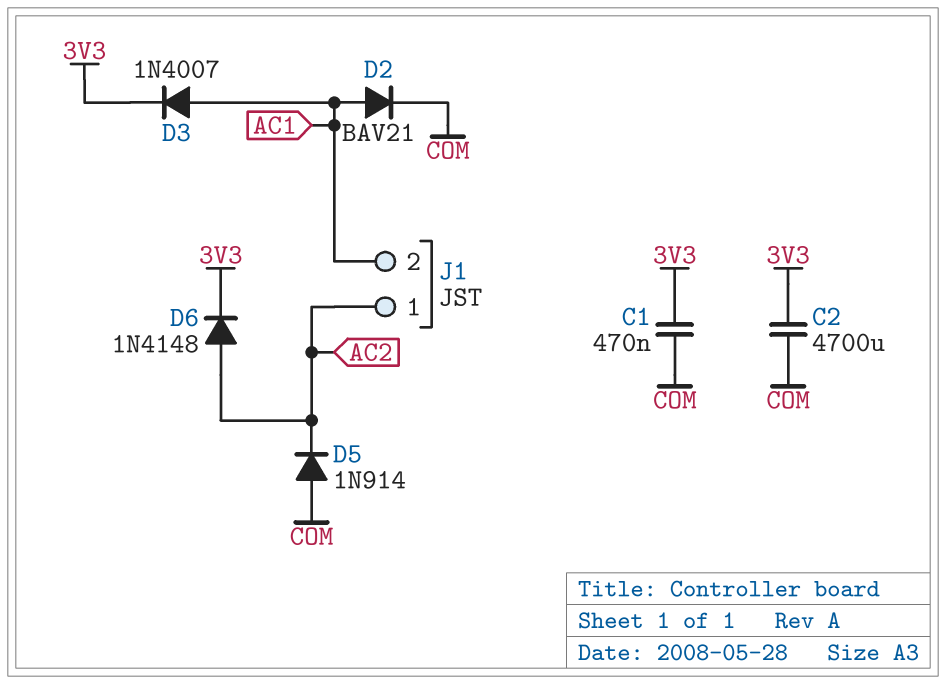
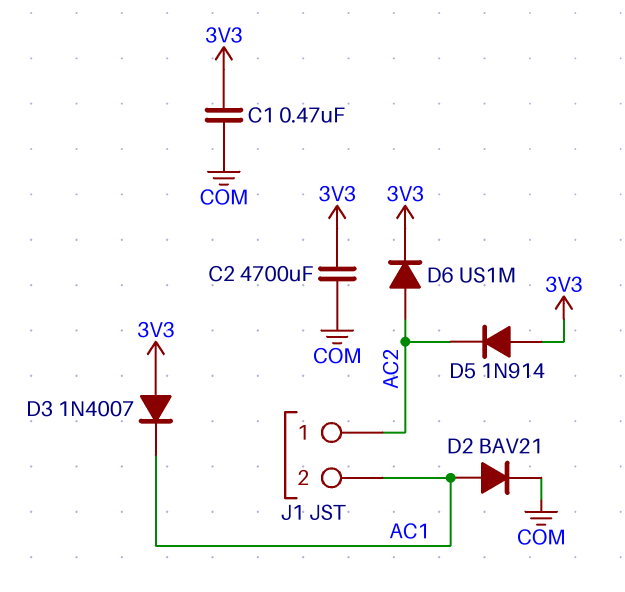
D3: diode 1N4007 (A AC1, K 3V3) -> diode 1N4007 (A 3V3, K AC1)
D5: diode 1N914 (A COM, K AC2) -> diode 1N914 (A 3V3, K AC2)
D6: diode 1N4148 (A AC2, K 3V3) -> diode US1M (A AC2, K 3V3)

